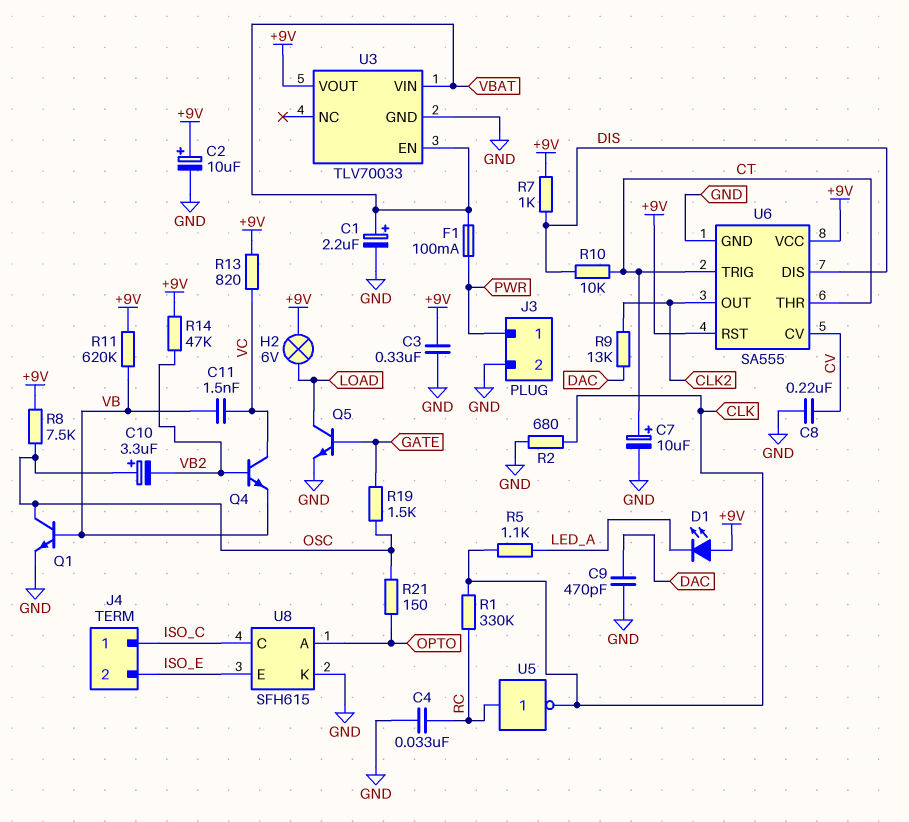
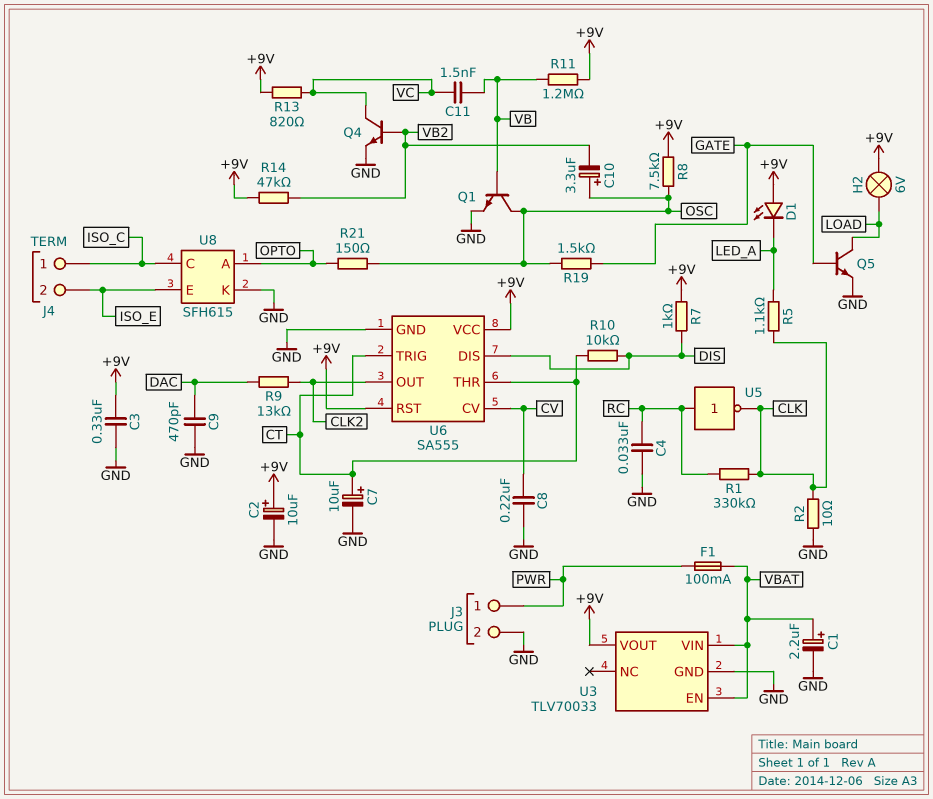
Q4: NPN (B VB2, C VC, E VB) -> NPN (B VB2, C VC, E GND)
R2: 680 (CLK, GND) -> 10 (CLK, GND)
R11: 620k (+9V, VB) -> 1.2M (+9V, VB)

